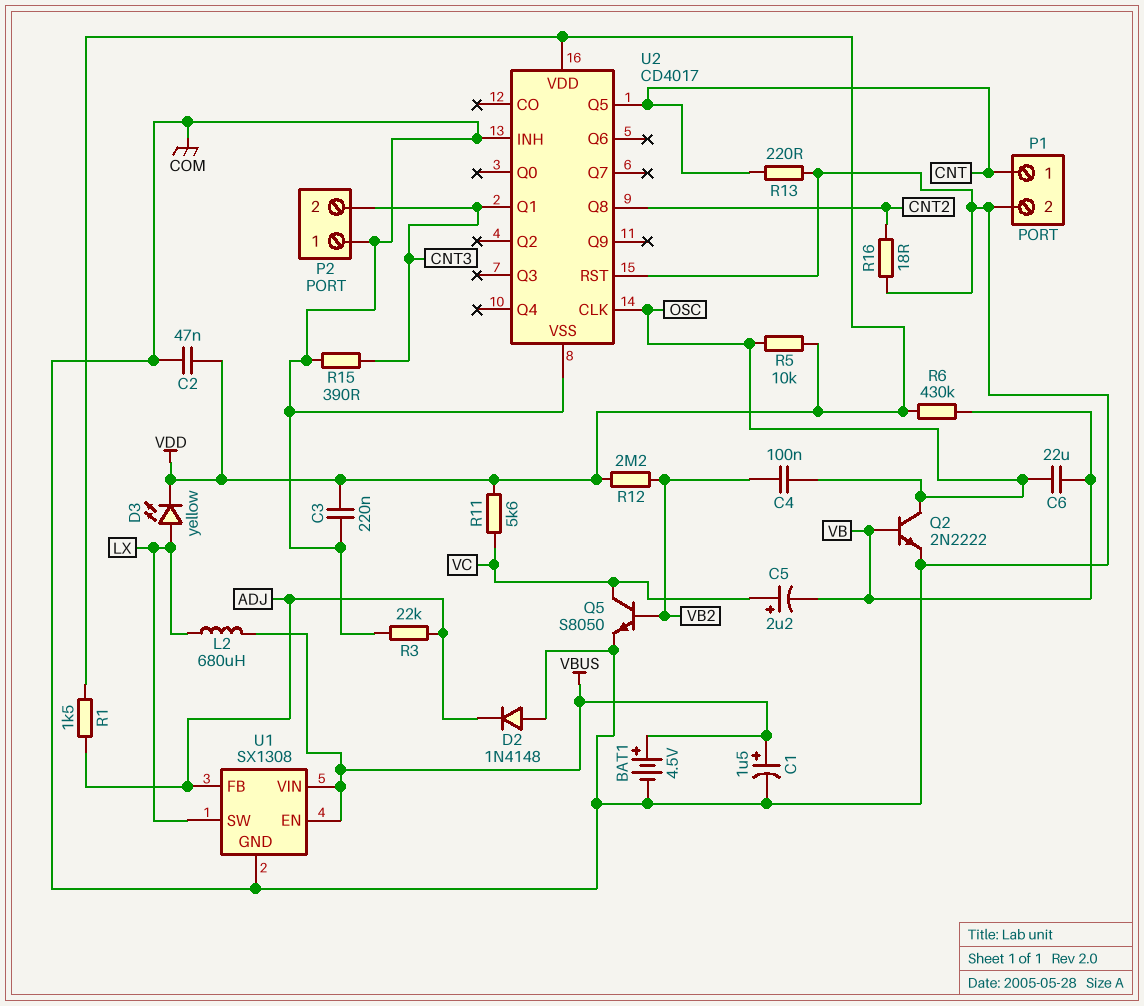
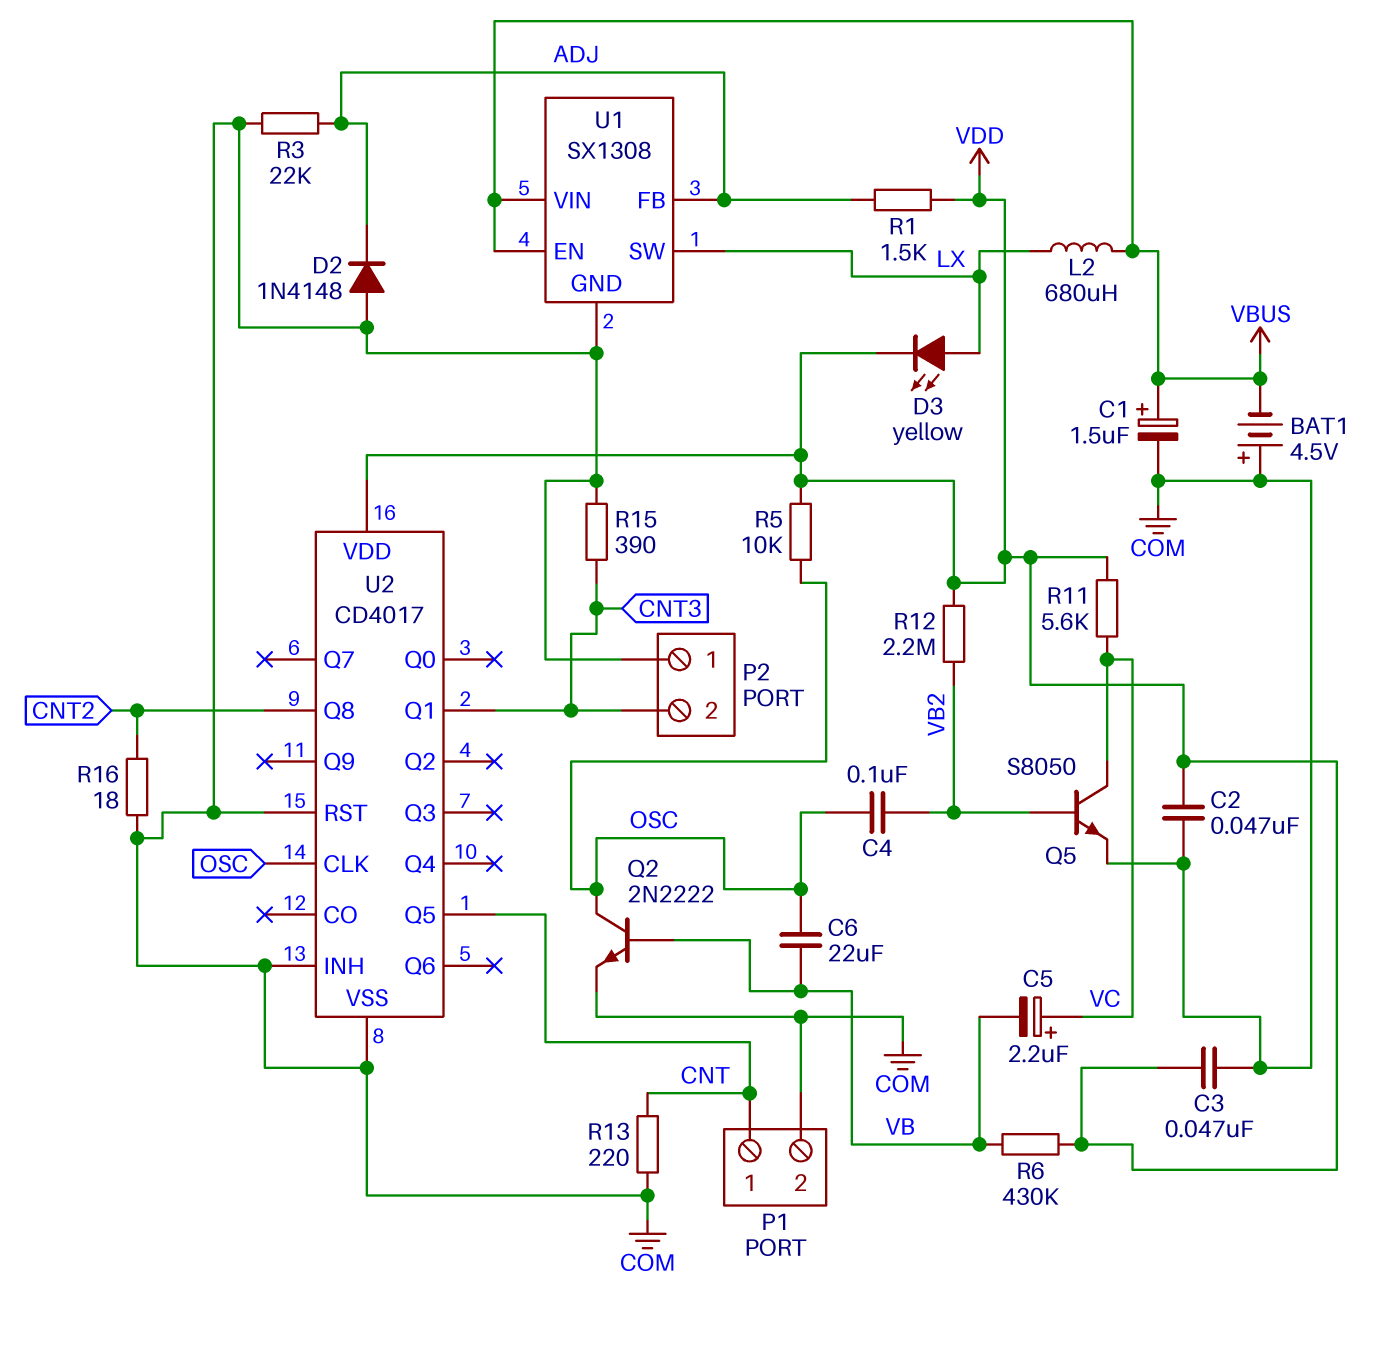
BAT1: 4.5V (plus VBUS, minus COM) -> 4.5V (plus COM, minus VBUS)
C3: 220nF (COM, VDD) -> 47nF (COM, VDD)

